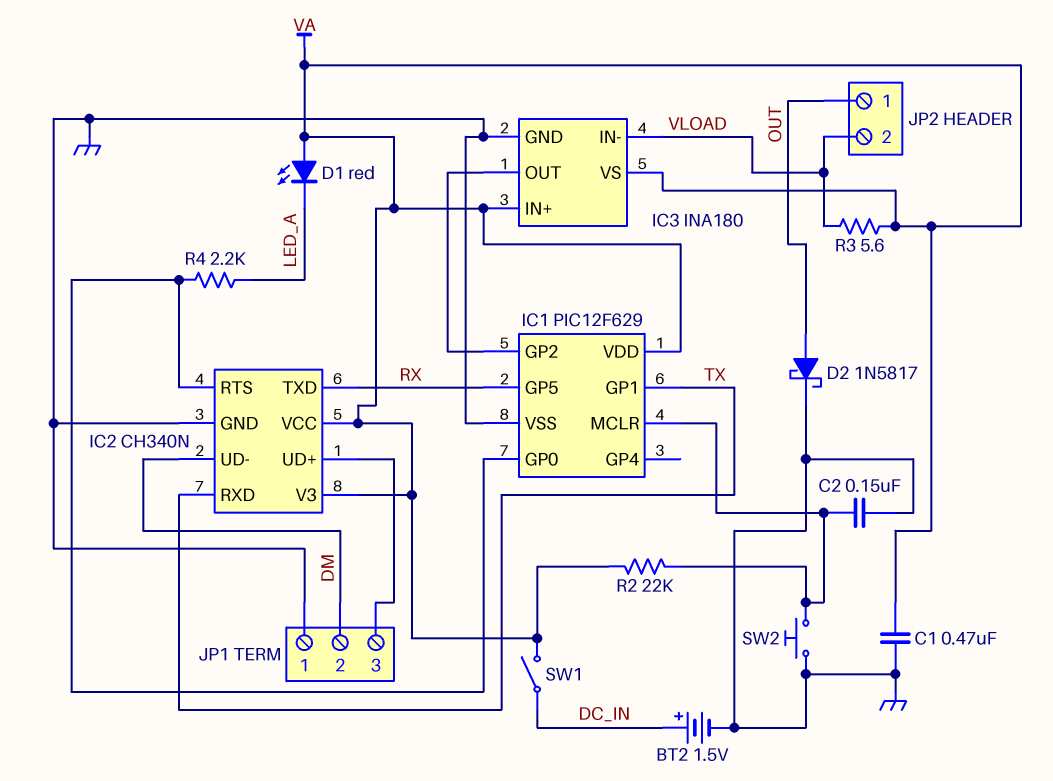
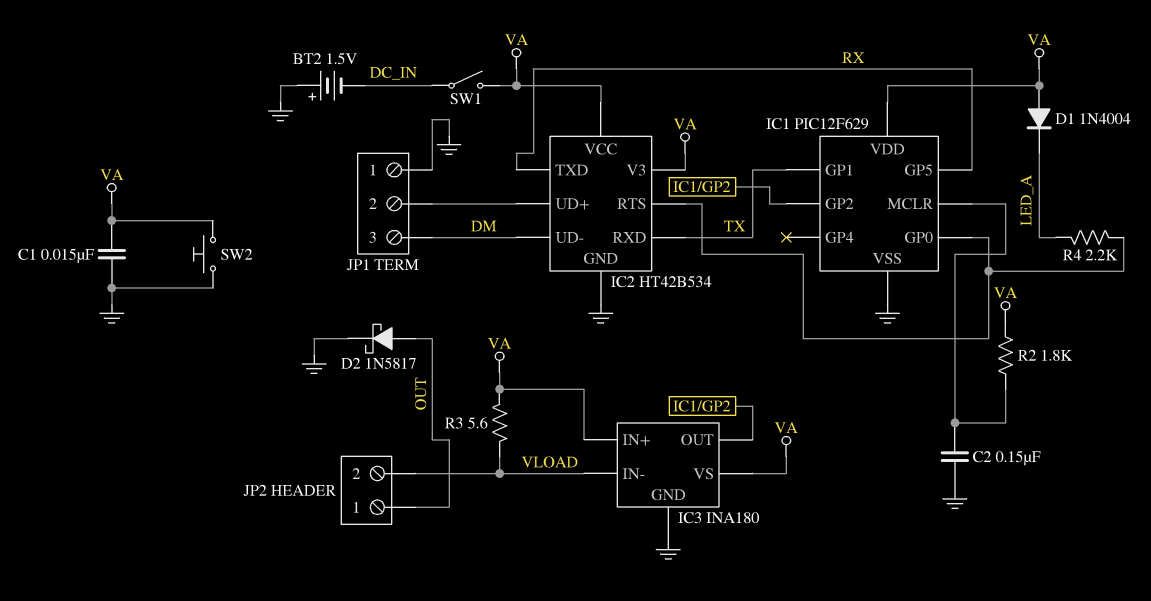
BT2: 1.5V (plus DC_IN, minus GND) -> 1.5V (plus GND, minus DC_IN)
C1: 470nF (GND, VA) -> 15nF (GND, VA)
D1: LED red (A VA, K LED_A) -> diode 1N4004 (A VA, K LED_A)
IC2: CH340N -> HT42B534
JP1 pin 2: DM -> IC2/UD+
JP1 pin 3: IC2/UD+ -> DM
R2: 22k (IC1/MCLR, VA) -> 1.8k (IC1/MCLR, VA)
SW2: button (GND, IC1/MCLR) -> button (GND, VA)

